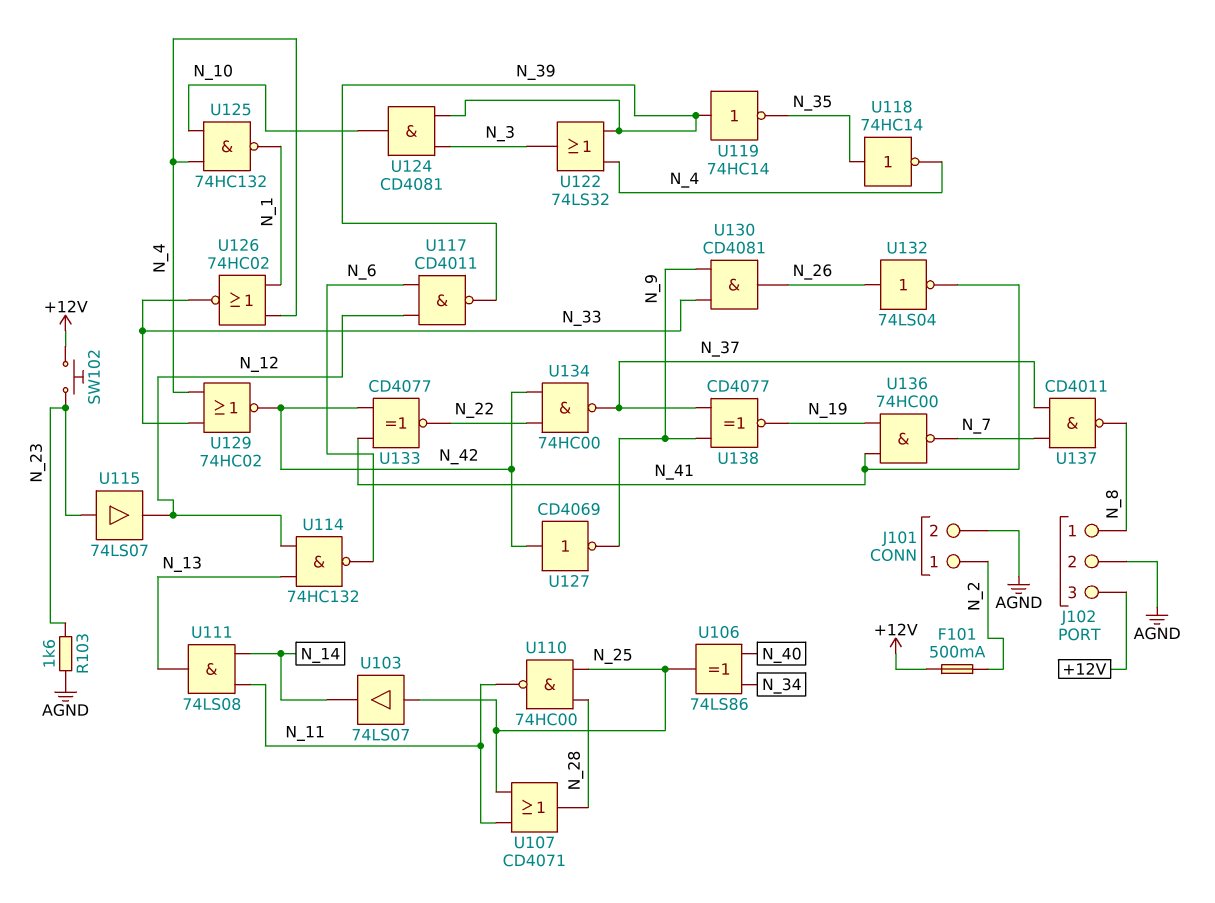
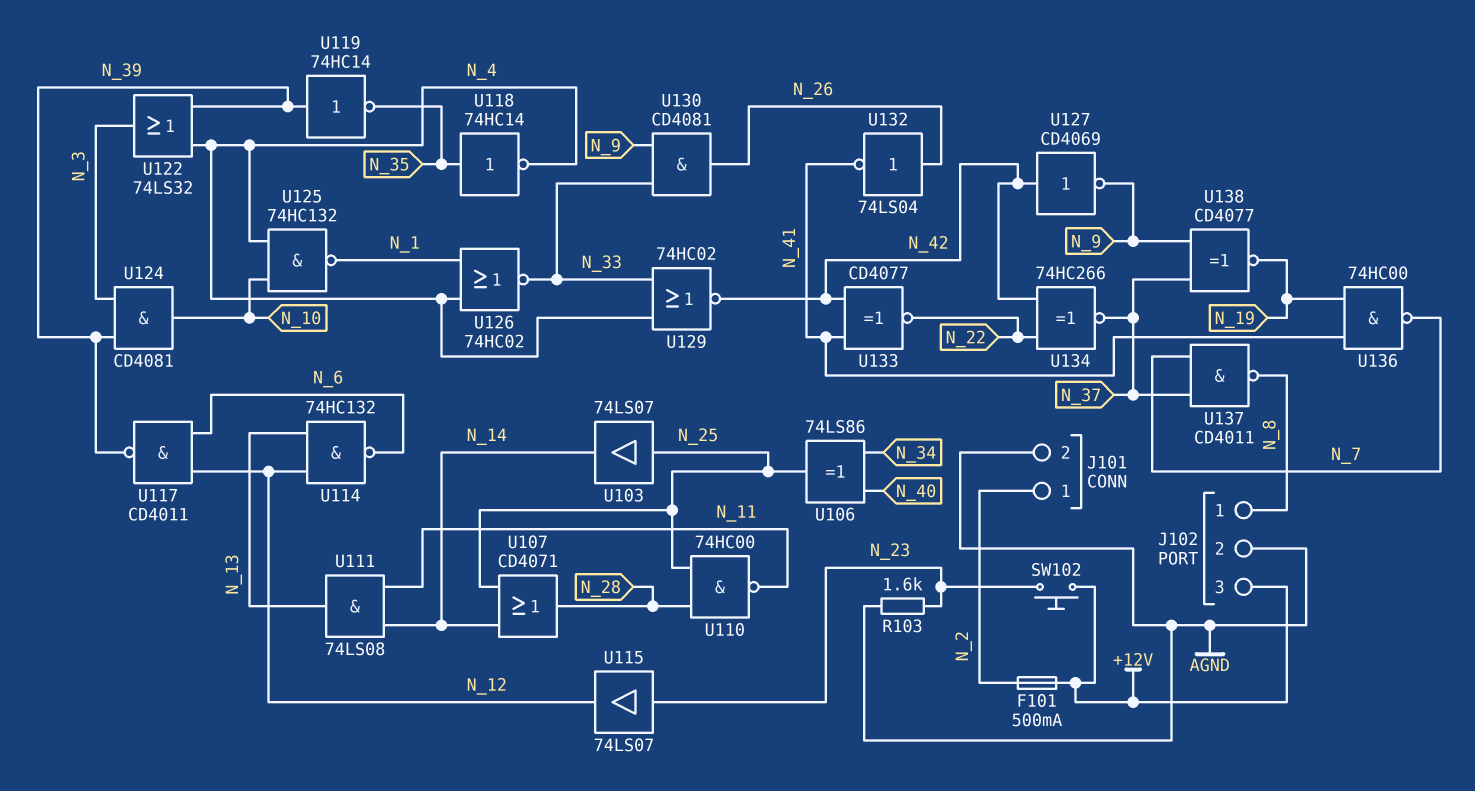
U107: OR CD4071 (in N_11, in N_25, out N_28) -> OR CD4071 (in N_14, in N_25, out N_28)
U134: NAND 74HC00 (in N_22, in N_42, out N_37) -> XNOR 74HC266 (in N_22, in N_42, out N_37)

